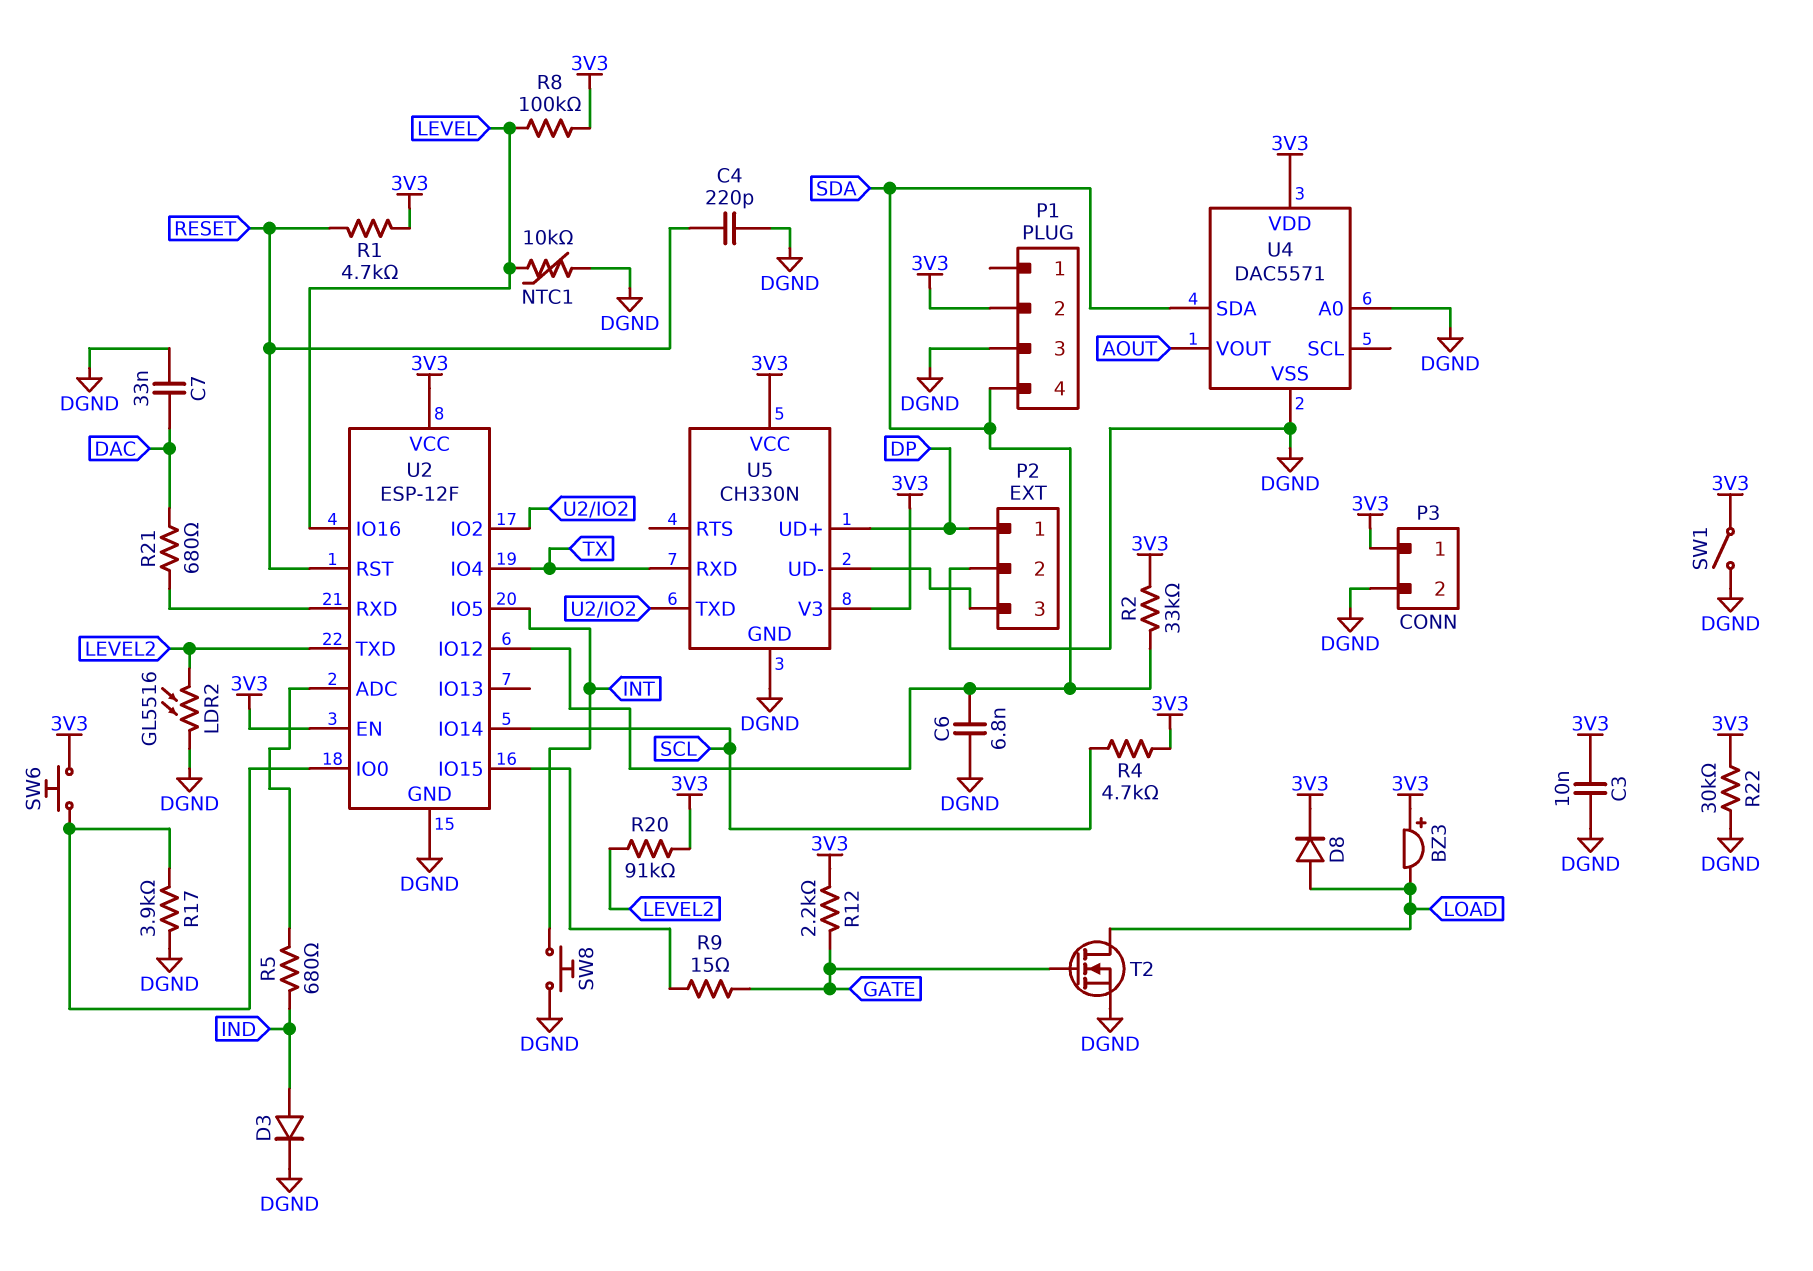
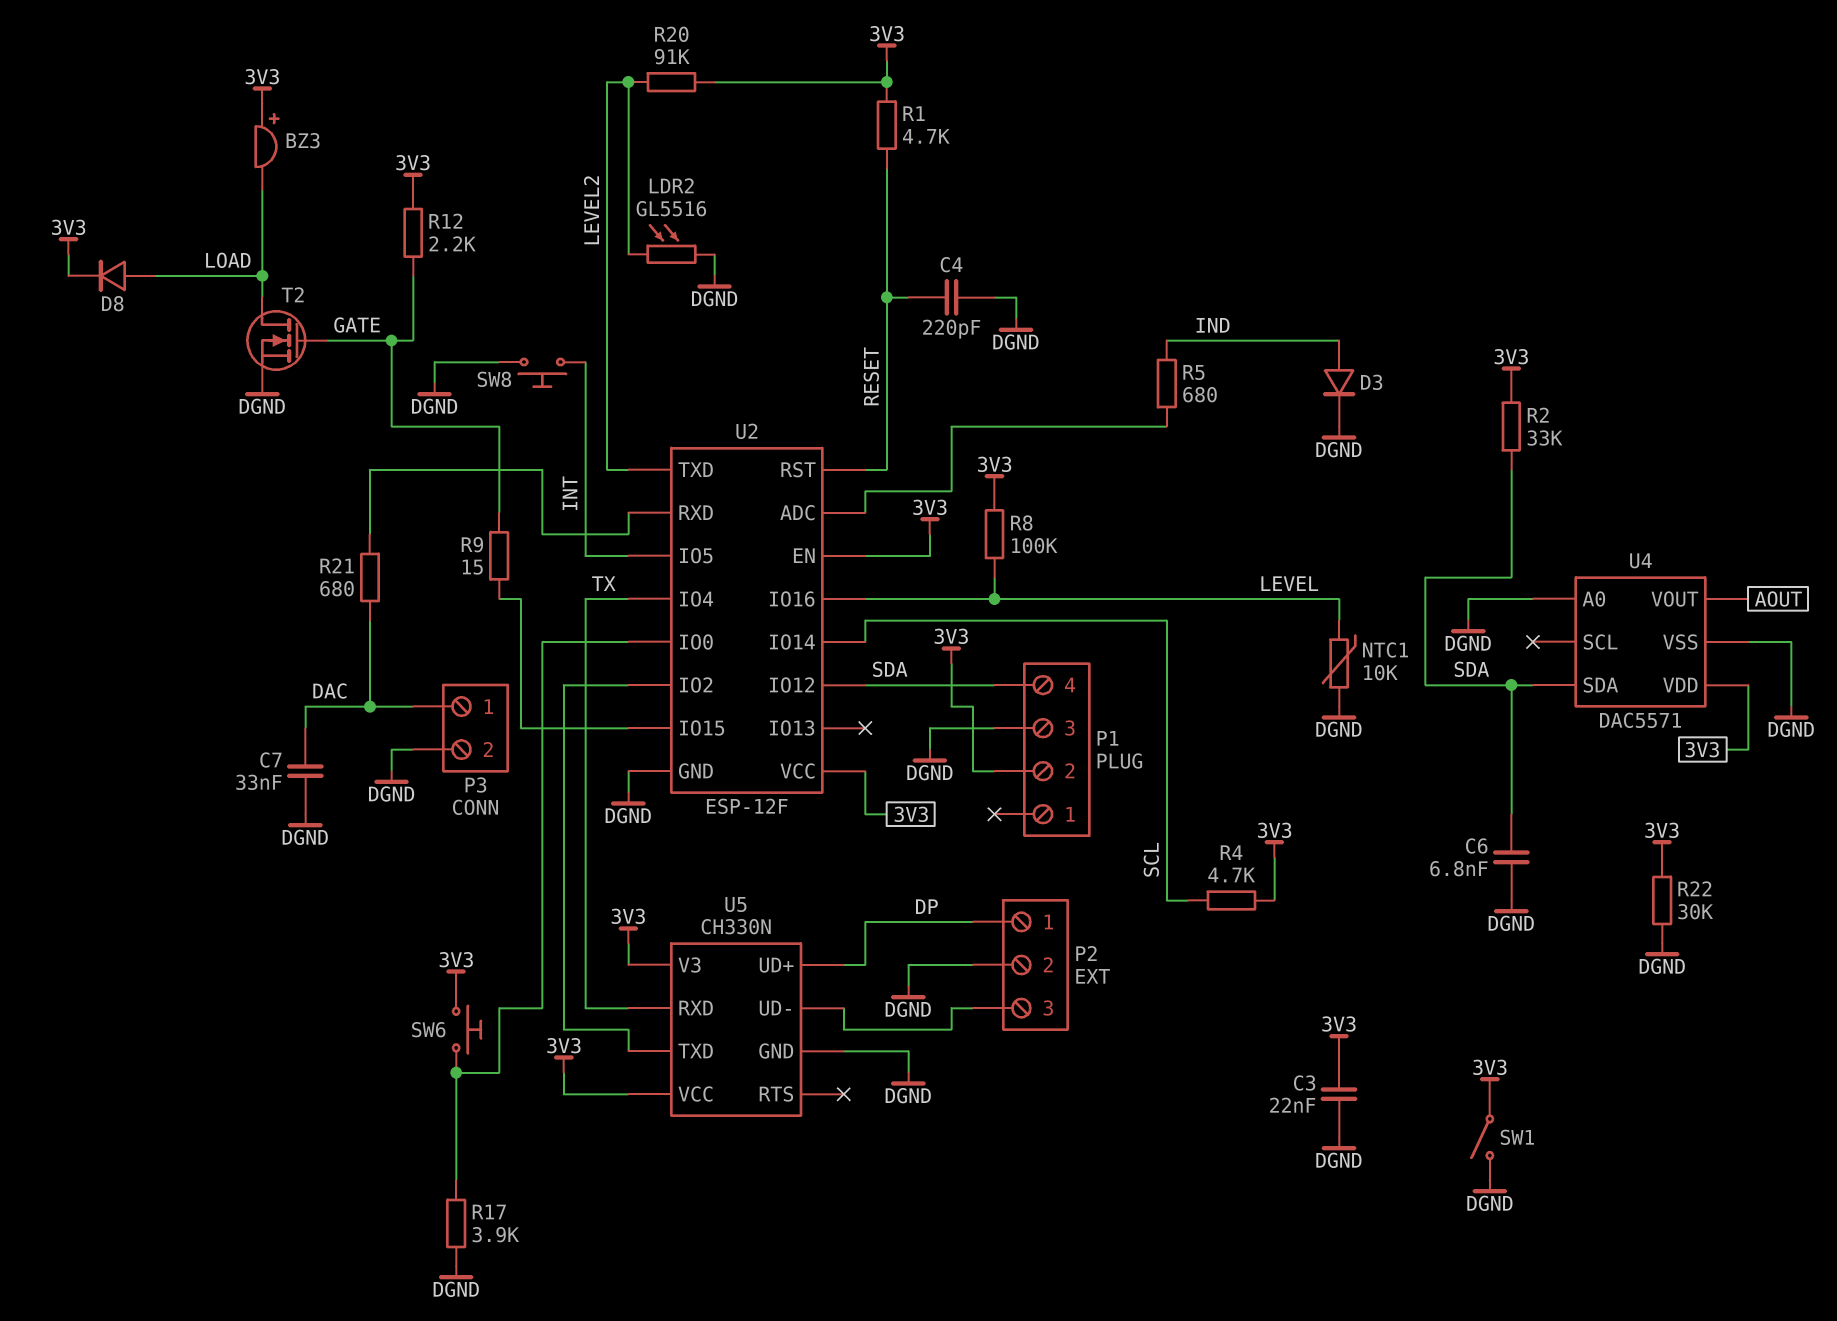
C3: 10nF (3V3, DGND) -> 22nF (3V3, DGND)
P3 pin 1: 3V3 -> DAC

